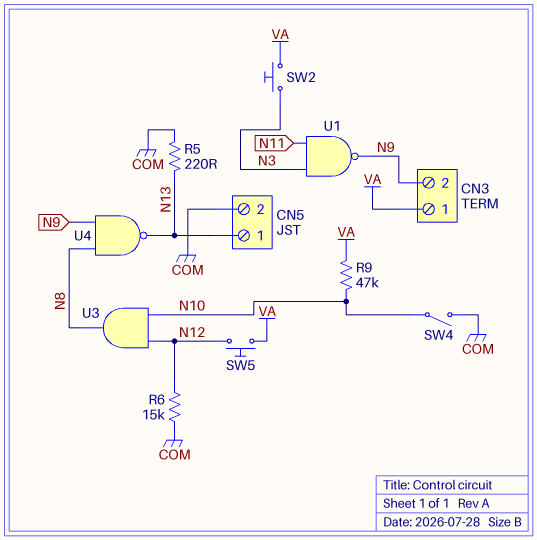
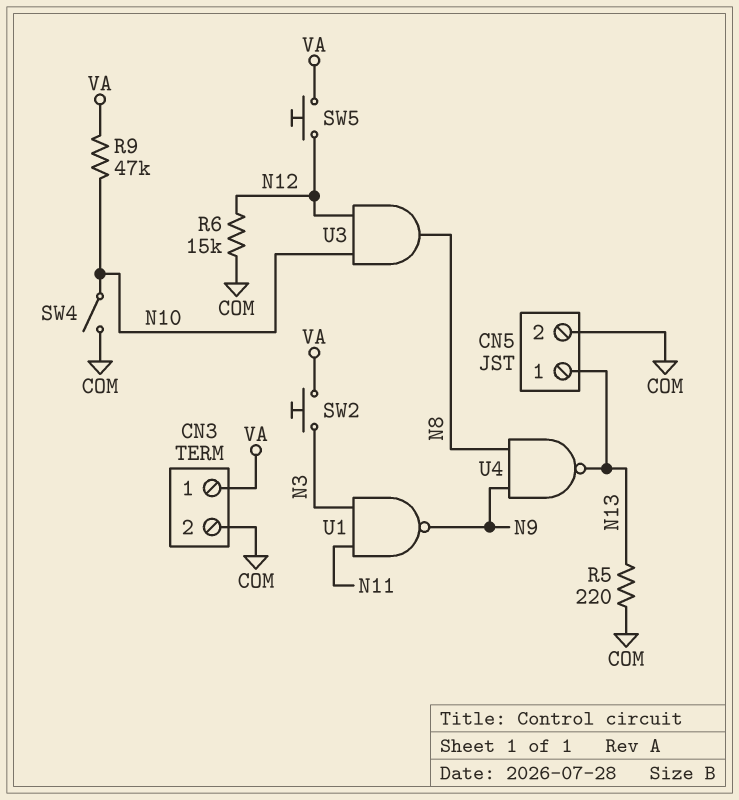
CN3 pin 2: N9 -> COM

